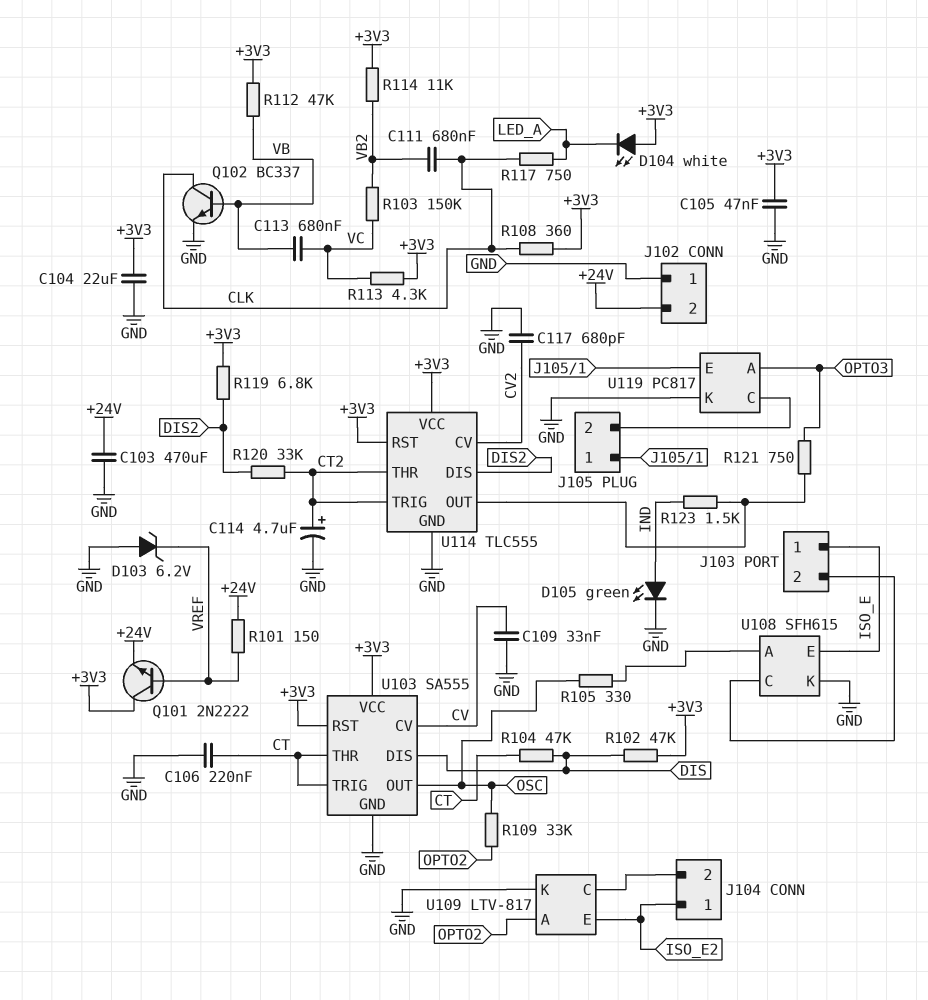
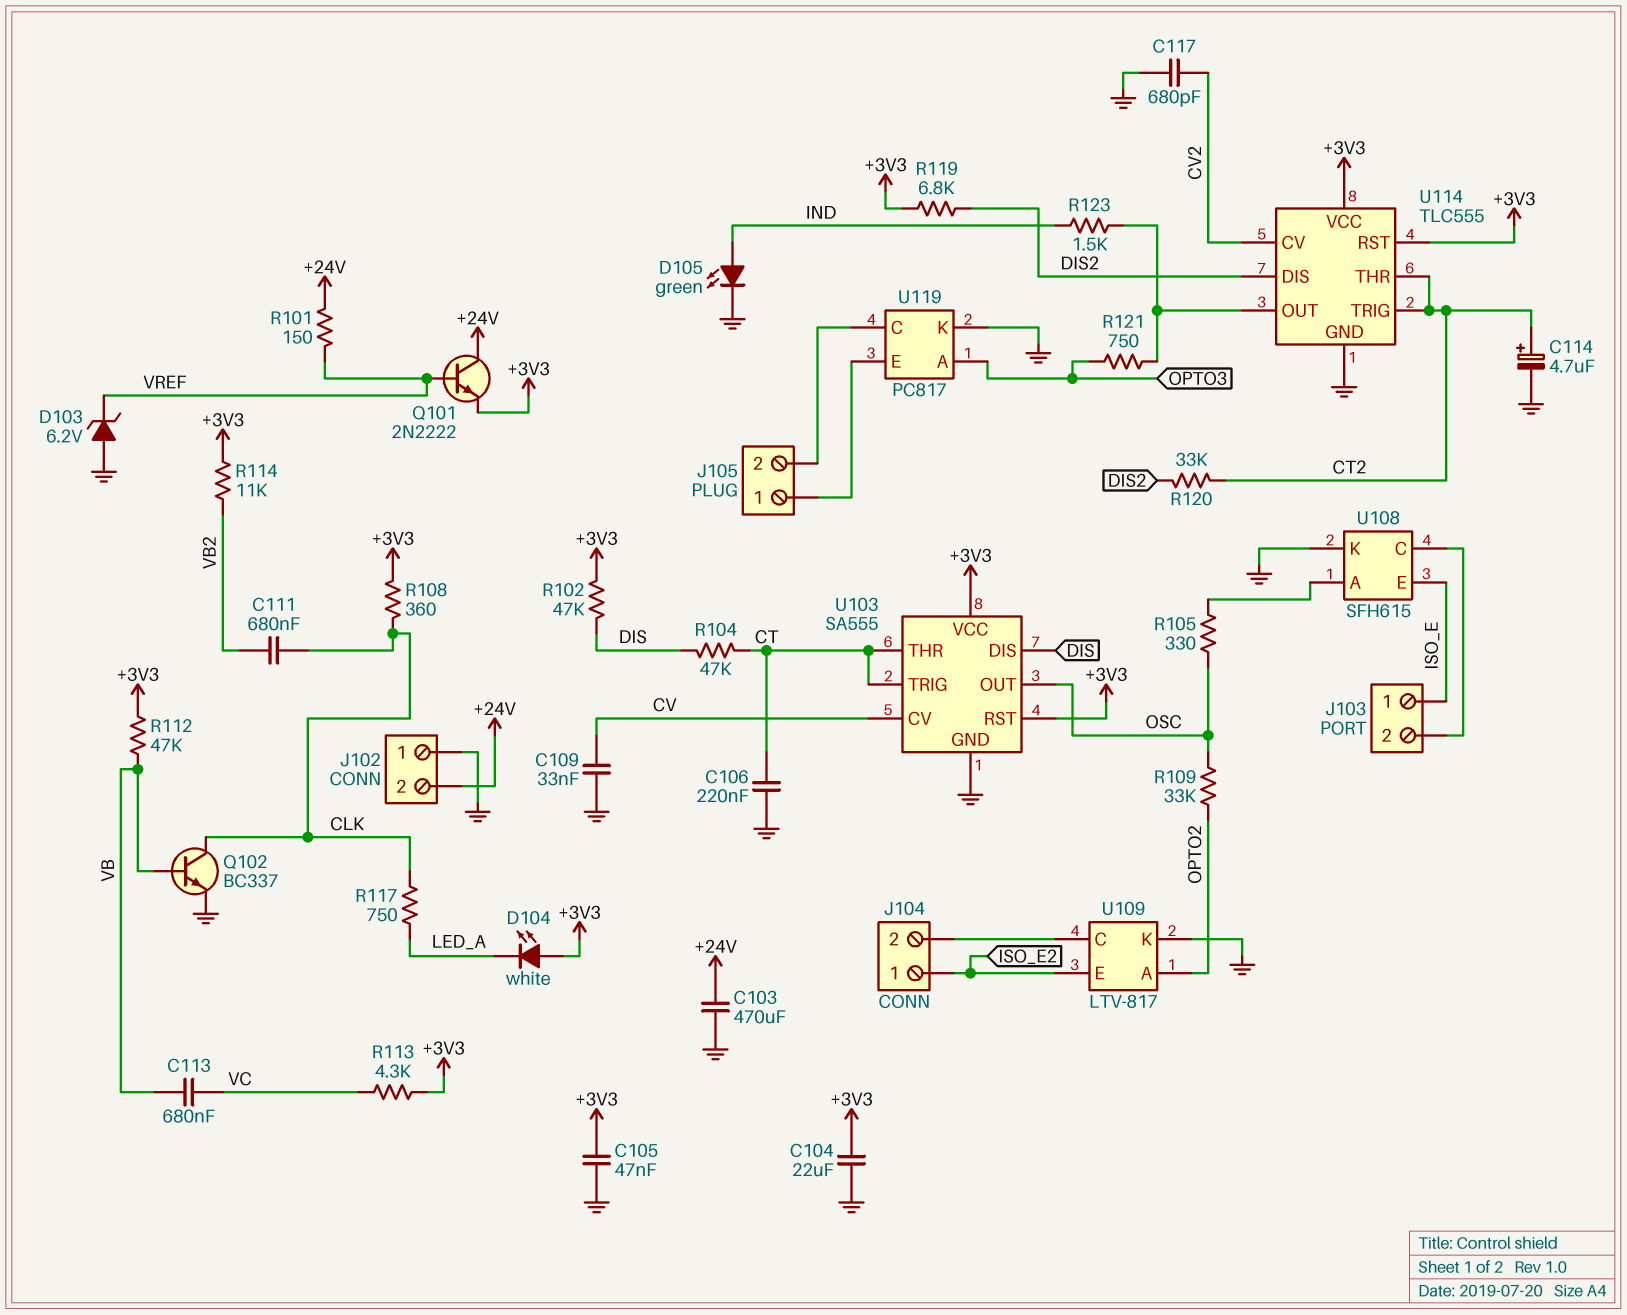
Q101: NPN 2N2222 (B VREF, C +3V3, E +24V) -> NPN 2N2222 (B VREF, C +24V, E +3V3)
R103: 150k (VB2, VC) -> none

